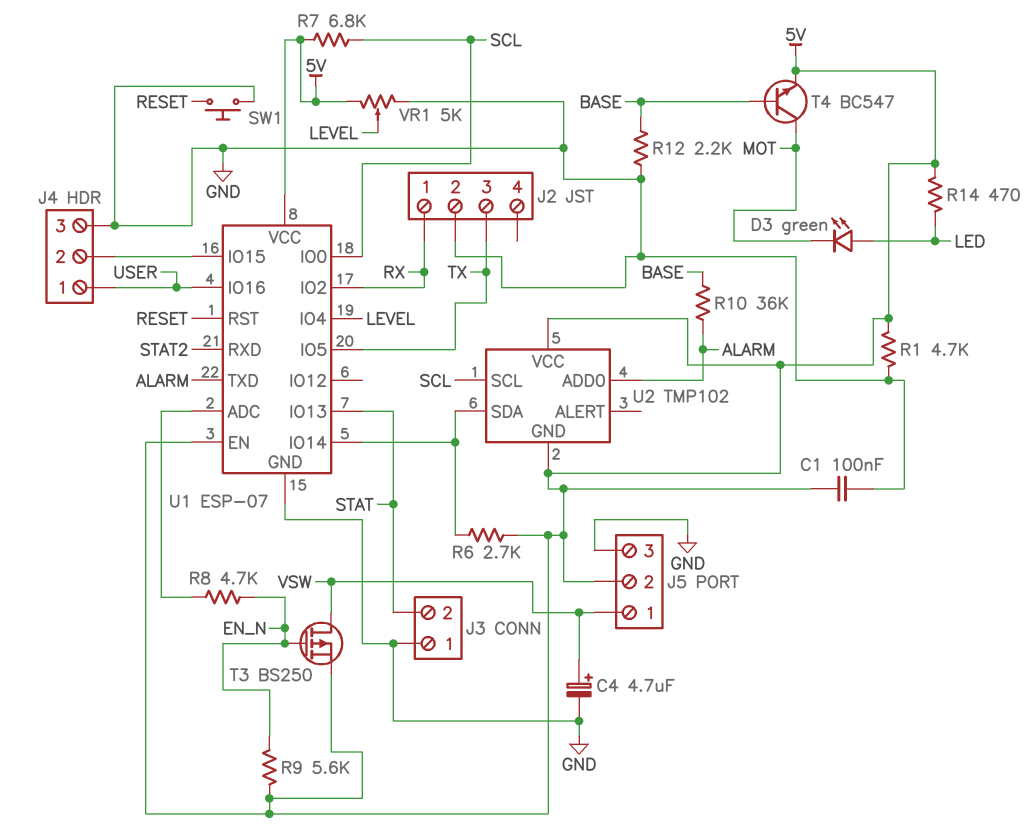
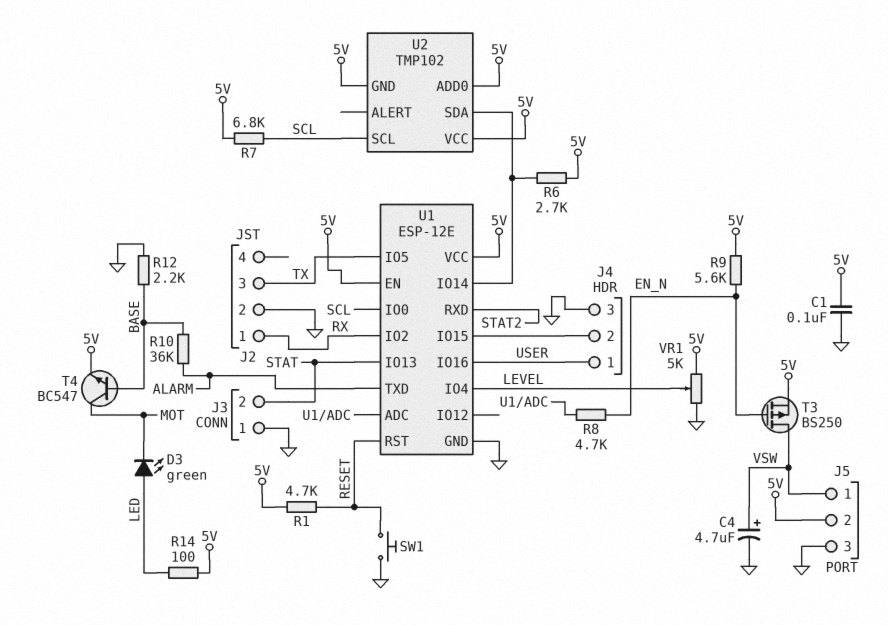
R1: 4.7k (5V, GND) -> 4.7k (5V, RESET)
R14: 470 (5V, LED) -> 100 (5V, LED)
U1: ESP-07 -> ESP-12E
U2 pin ADD0: ALARM -> 5V

